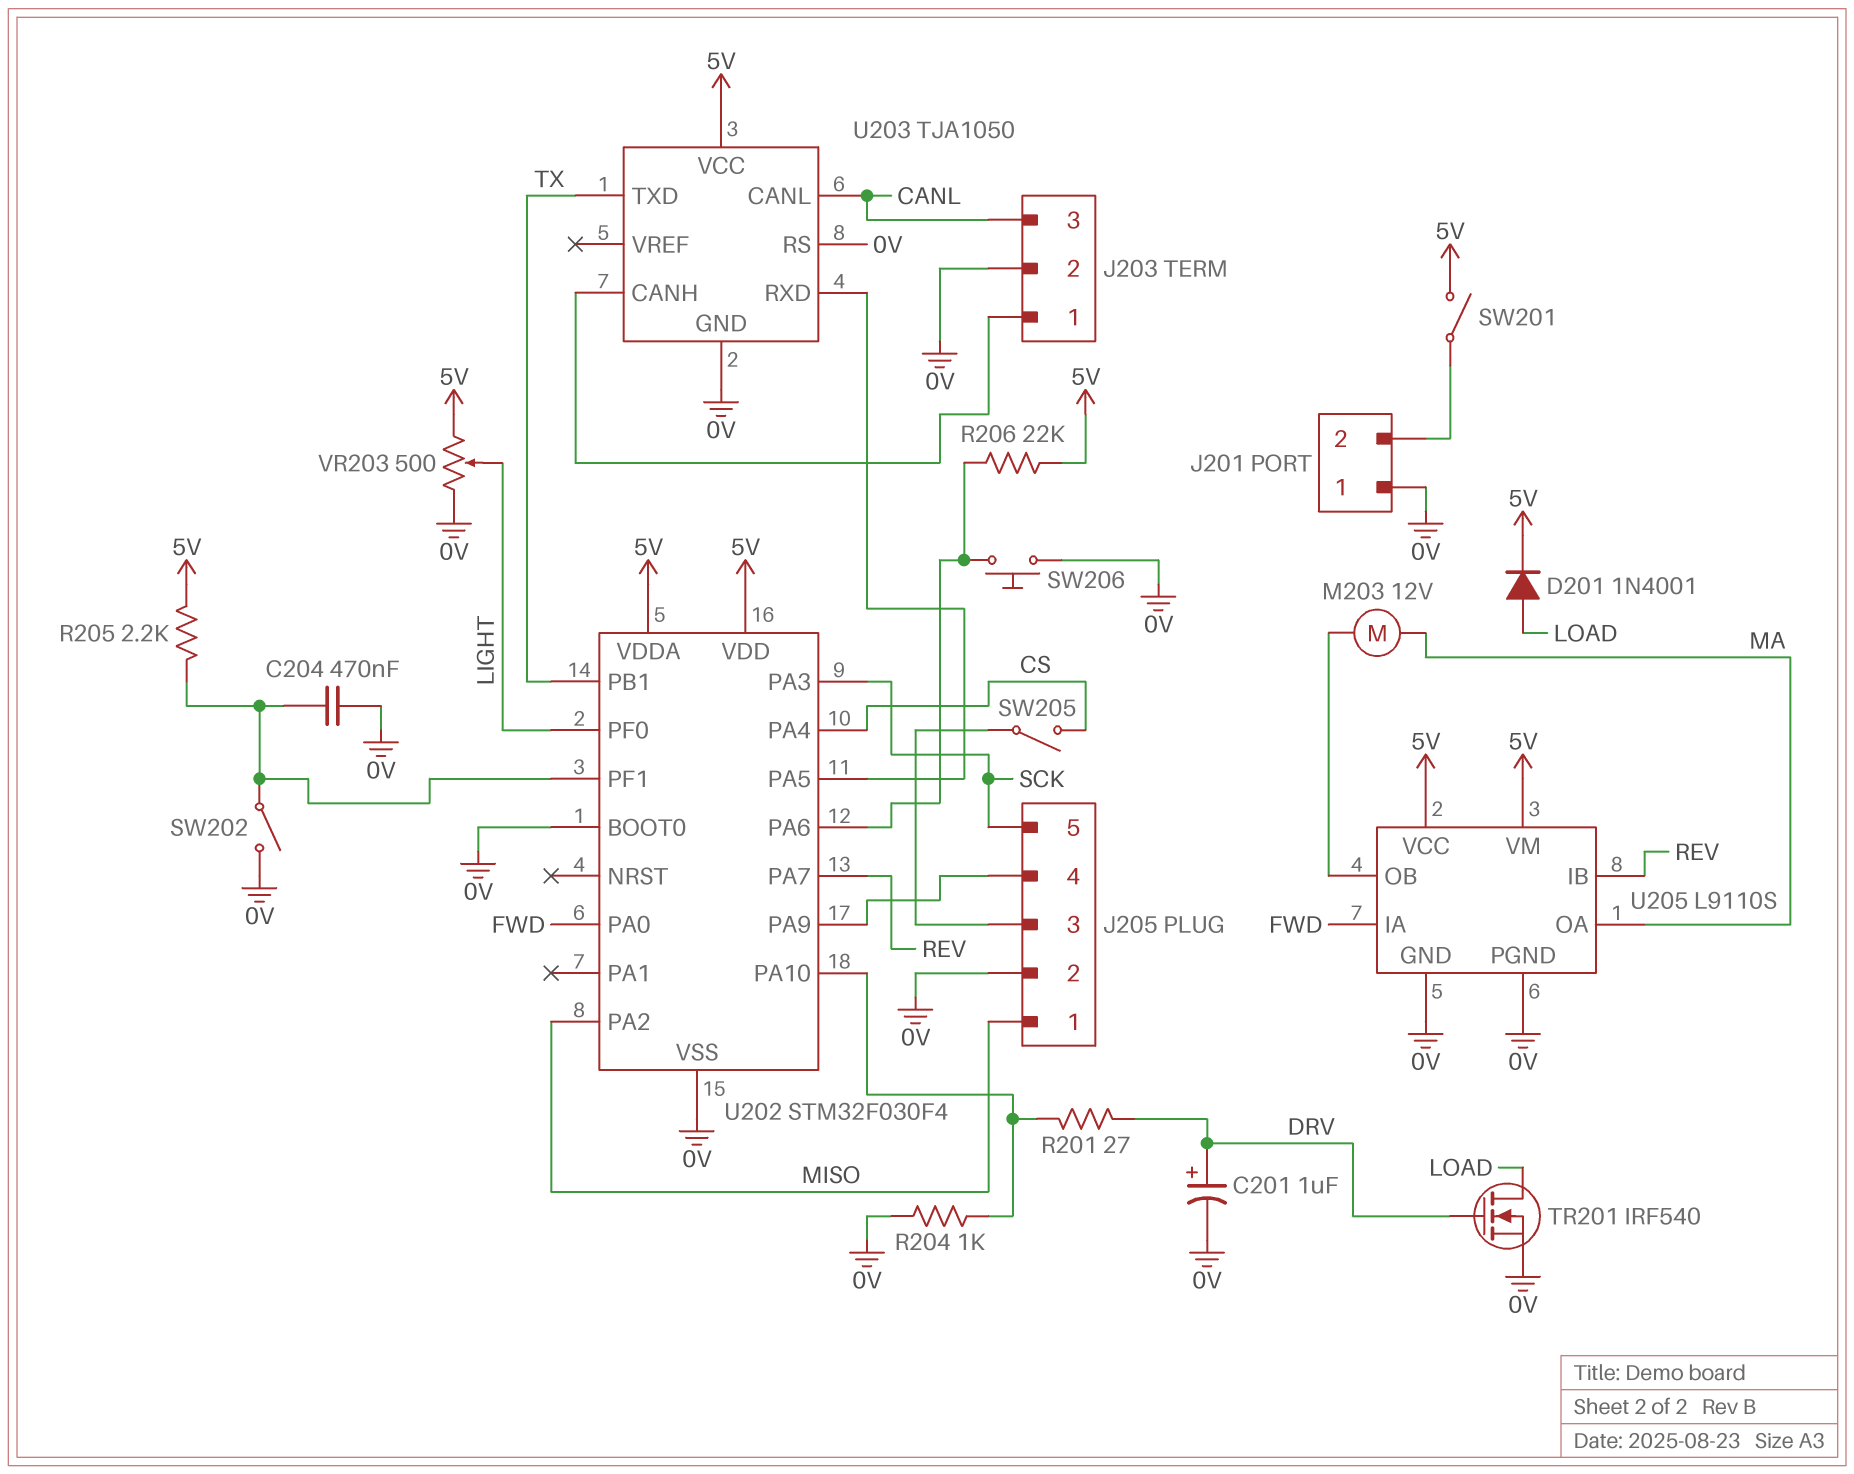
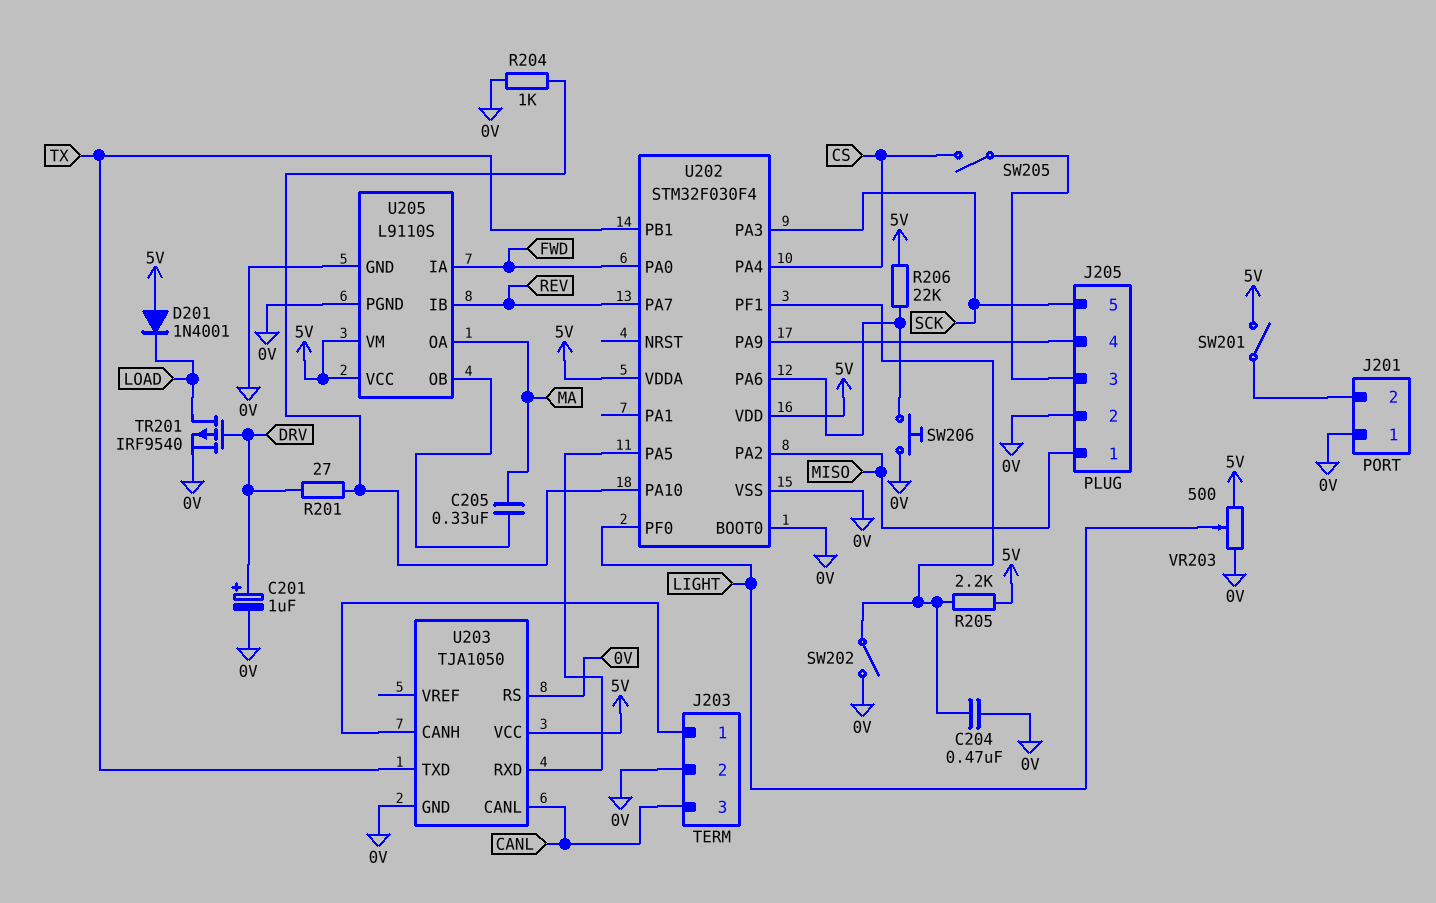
C205: none -> 330nF (MA, U205/OB)
D201: diode 1N4001 (A LOAD, K 5V) -> diode 1N4001 (A 5V, K LOAD)
M203: motor 12V (MA, U205/OB) -> none
TR201: NMOS IRF540 (G DRV, D LOAD, S 0V) -> PMOS IRF9540 (G DRV, D LOAD, S 0V)

